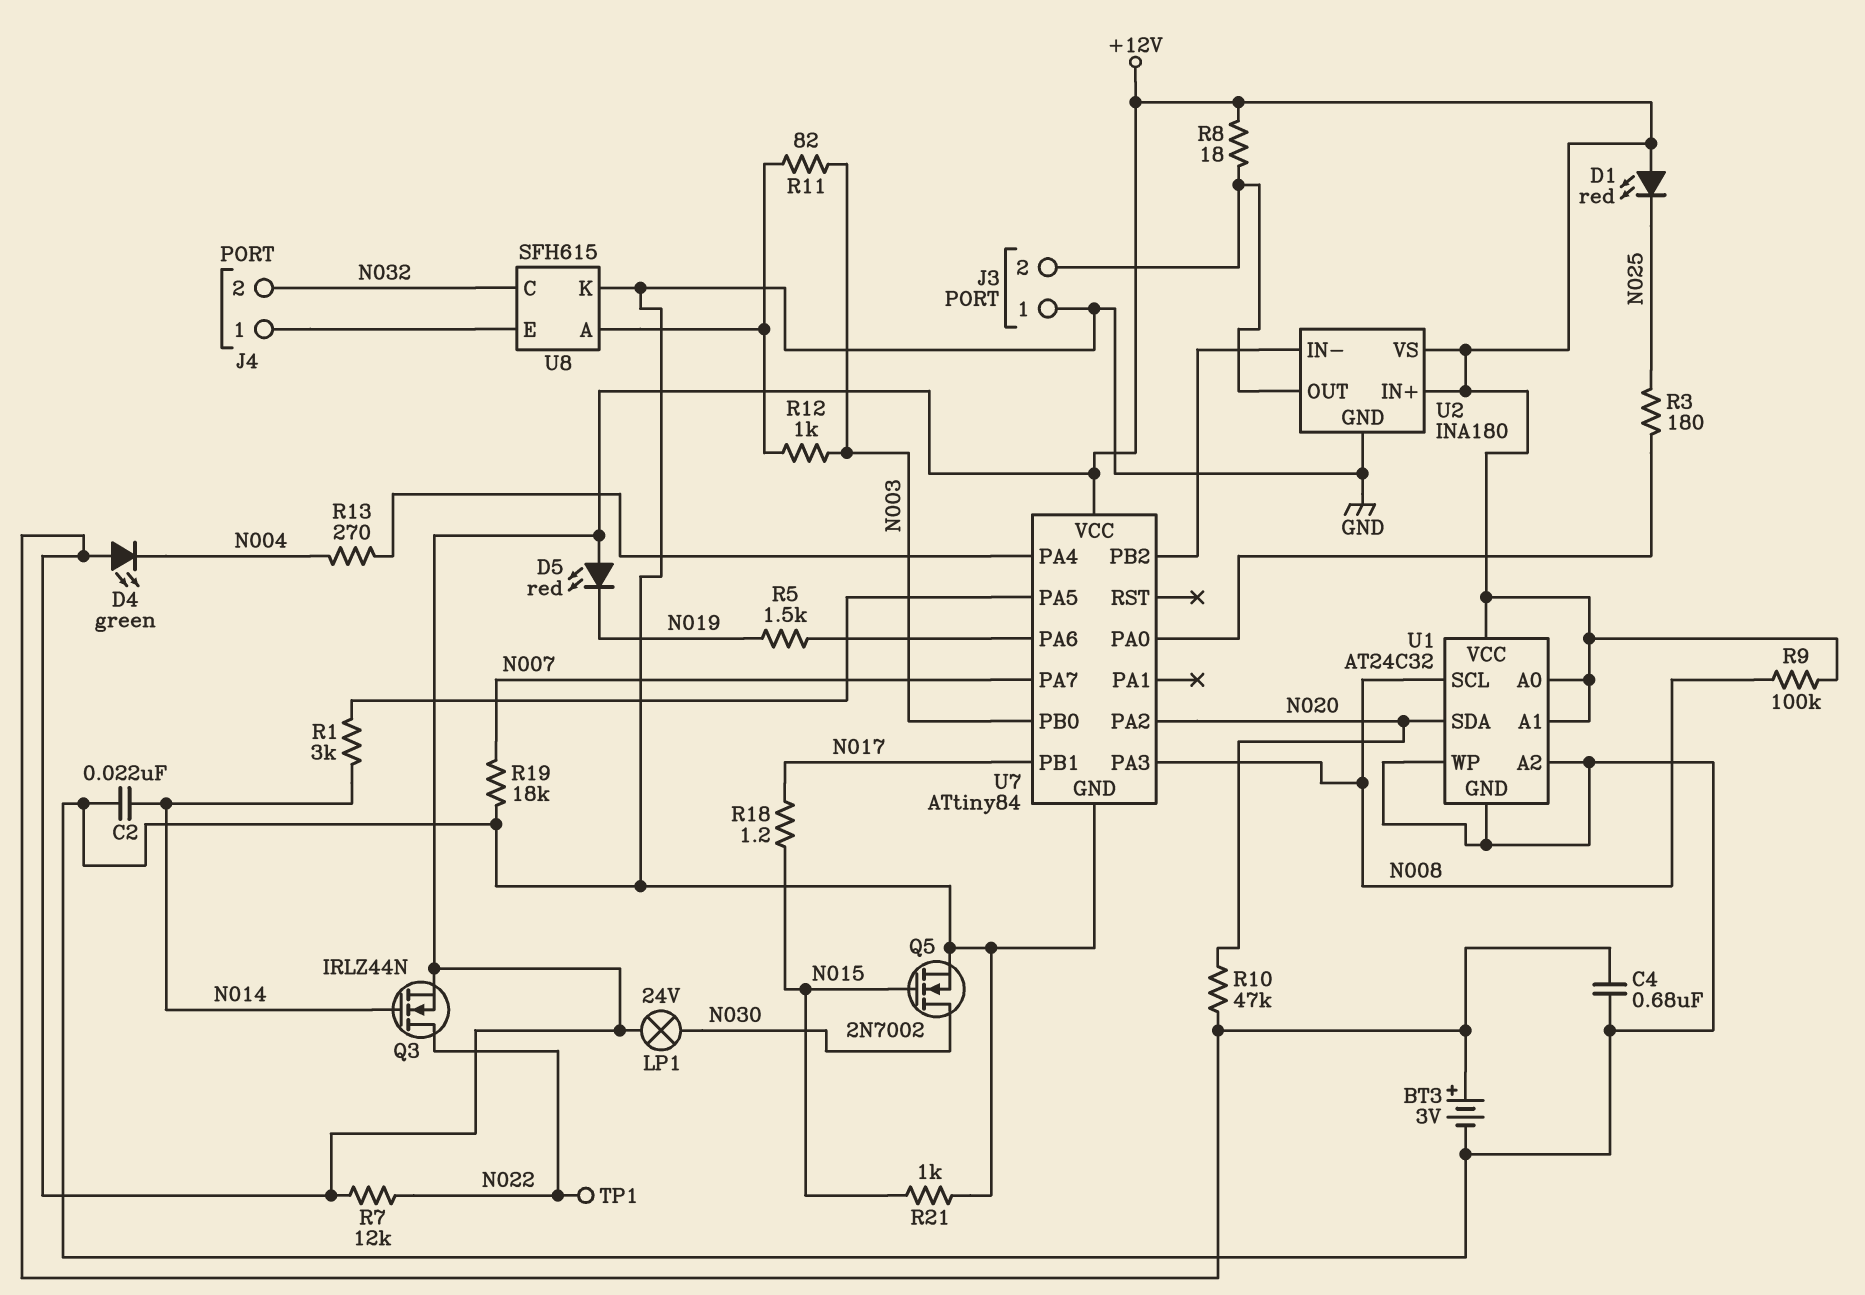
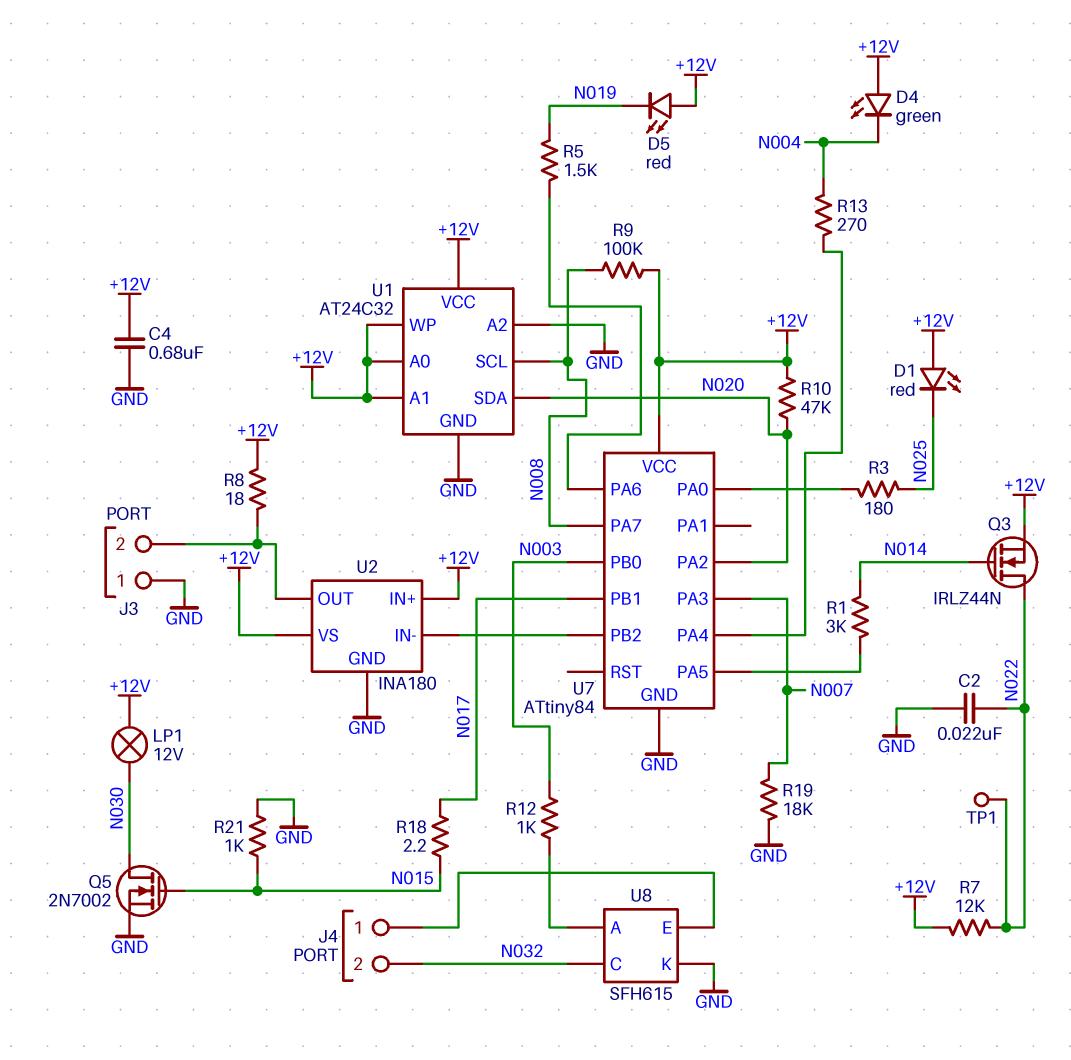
BT3: 3V (plus +12V, minus GND) -> none
C2: 22nF (GND, N014) -> 22nF (GND, N022)
LP1: lamp 24V (+12V, N030) -> lamp 12V (+12V, N030)
R11: 82 (N003, U8/A) -> none
R18: 1.2 (N015, N017) -> 2.2 (N015, N017)
U1 pin WP: GND -> +12V
U7 pin PA3: N008 -> N007
U7 pin PA7: N007 -> N008

